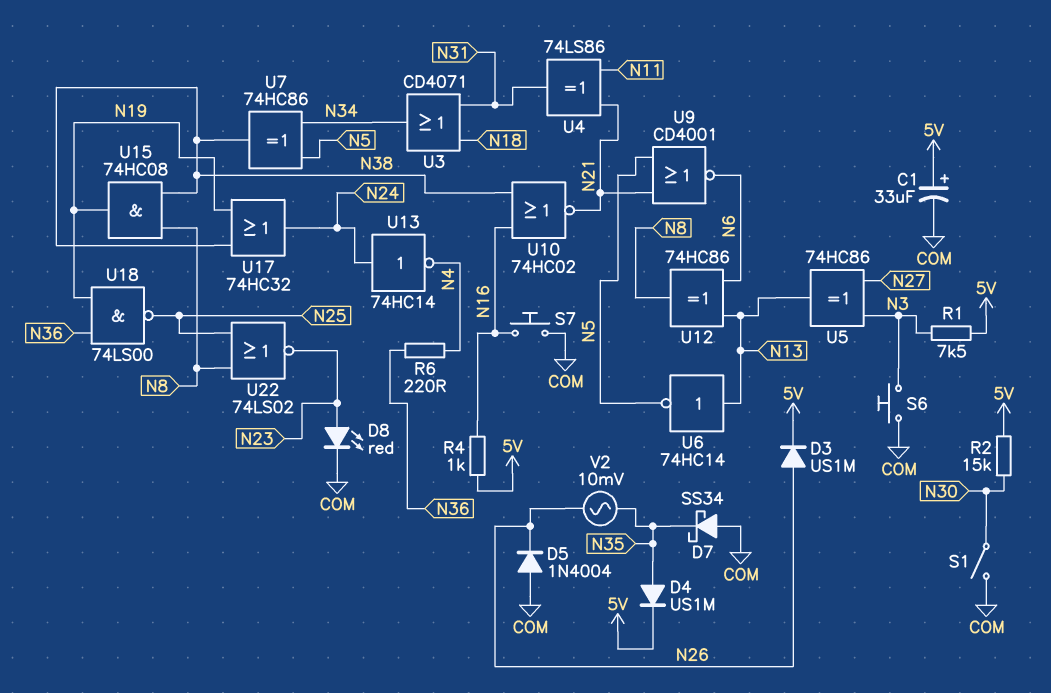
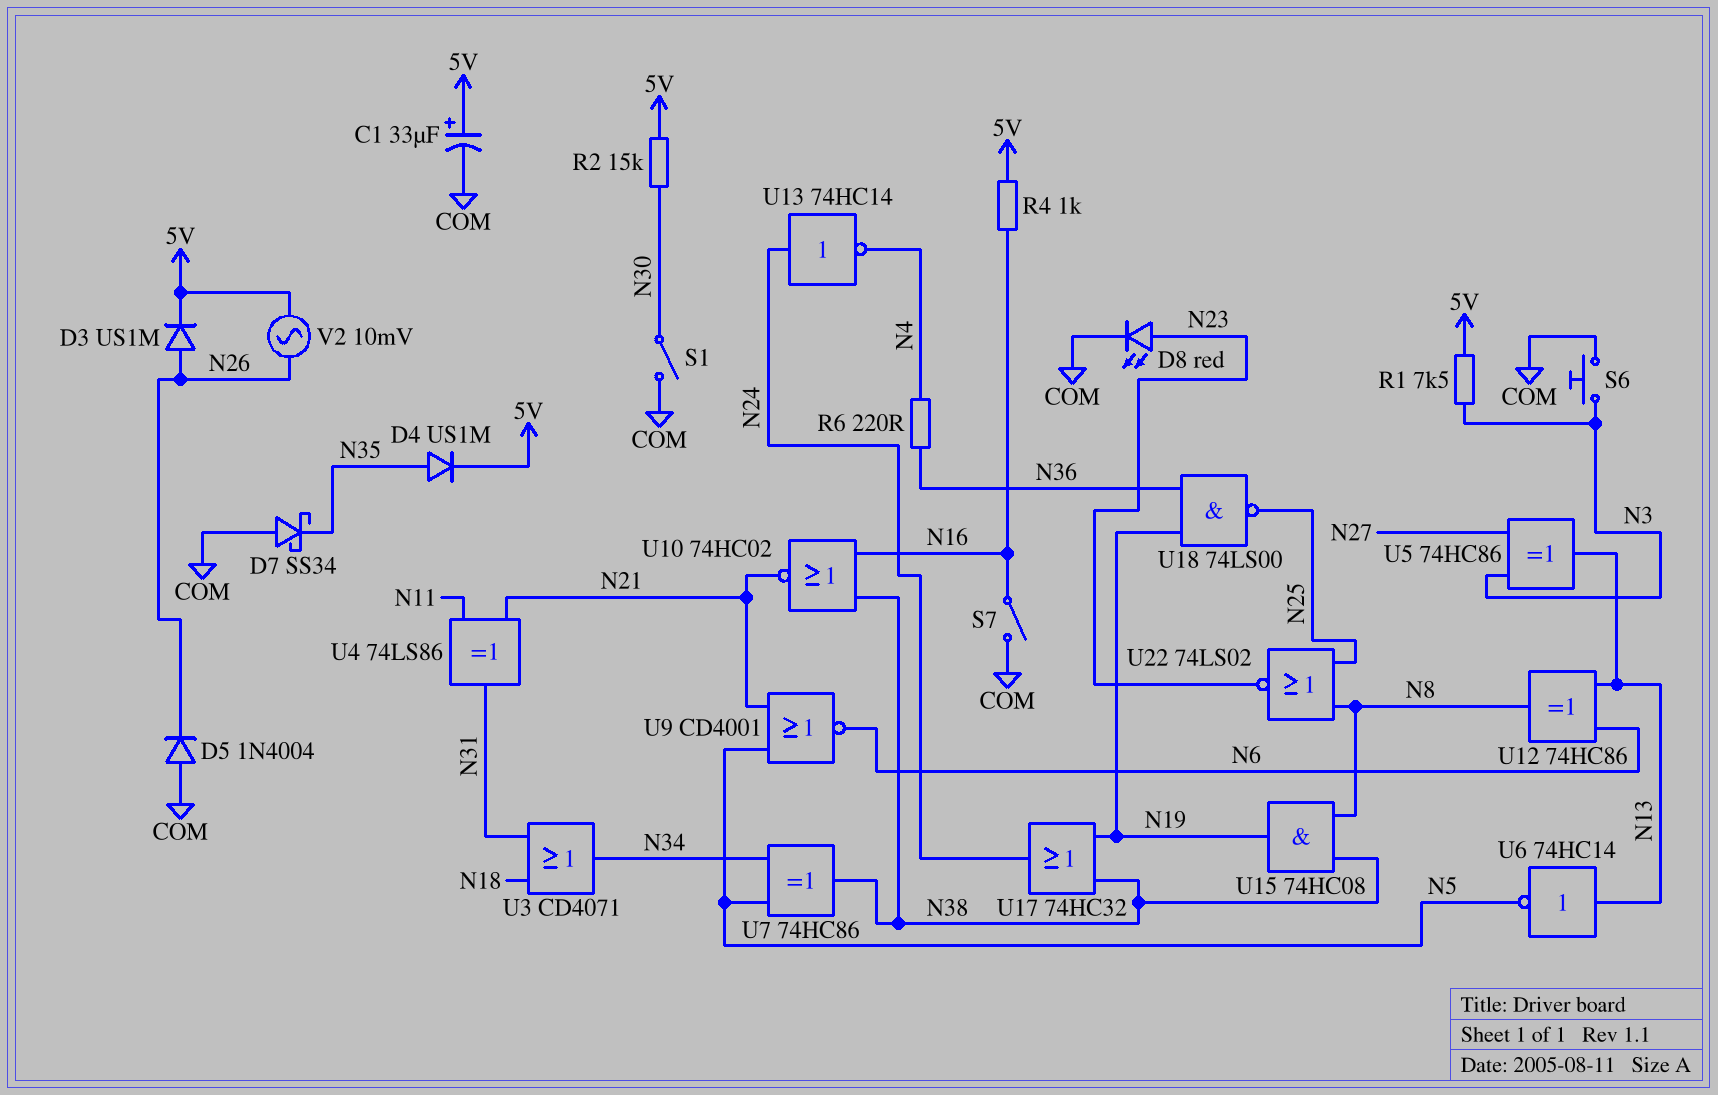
S7: button (COM, N16) -> switch (COM, N16)
V2: AC 10mV (N26, N35) -> AC 10mV (5V, N26)

